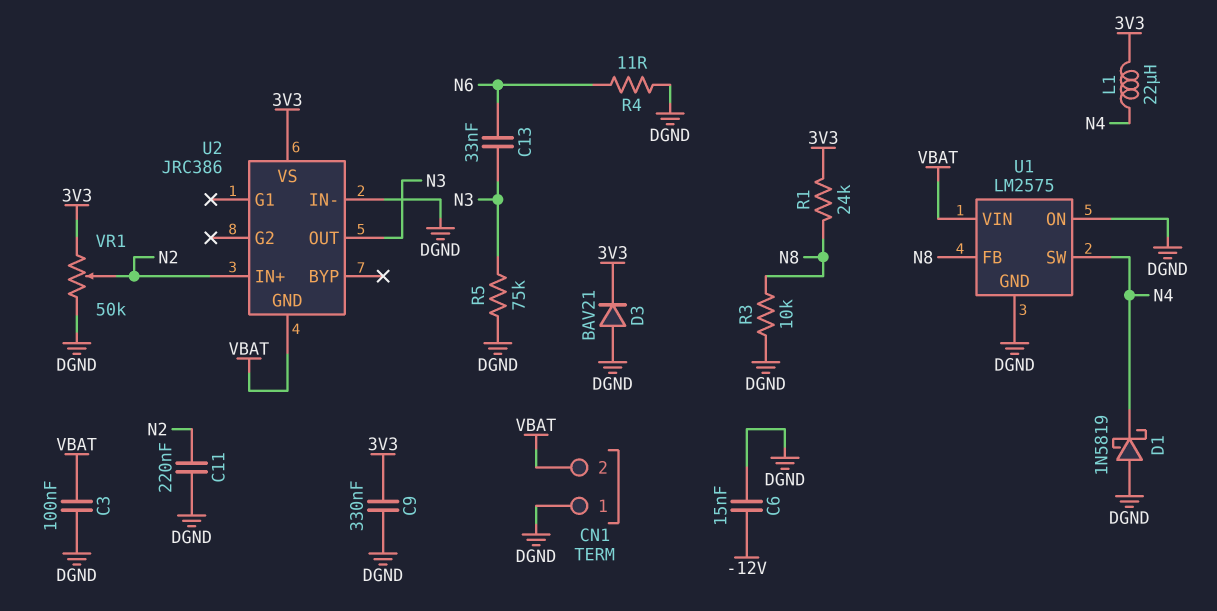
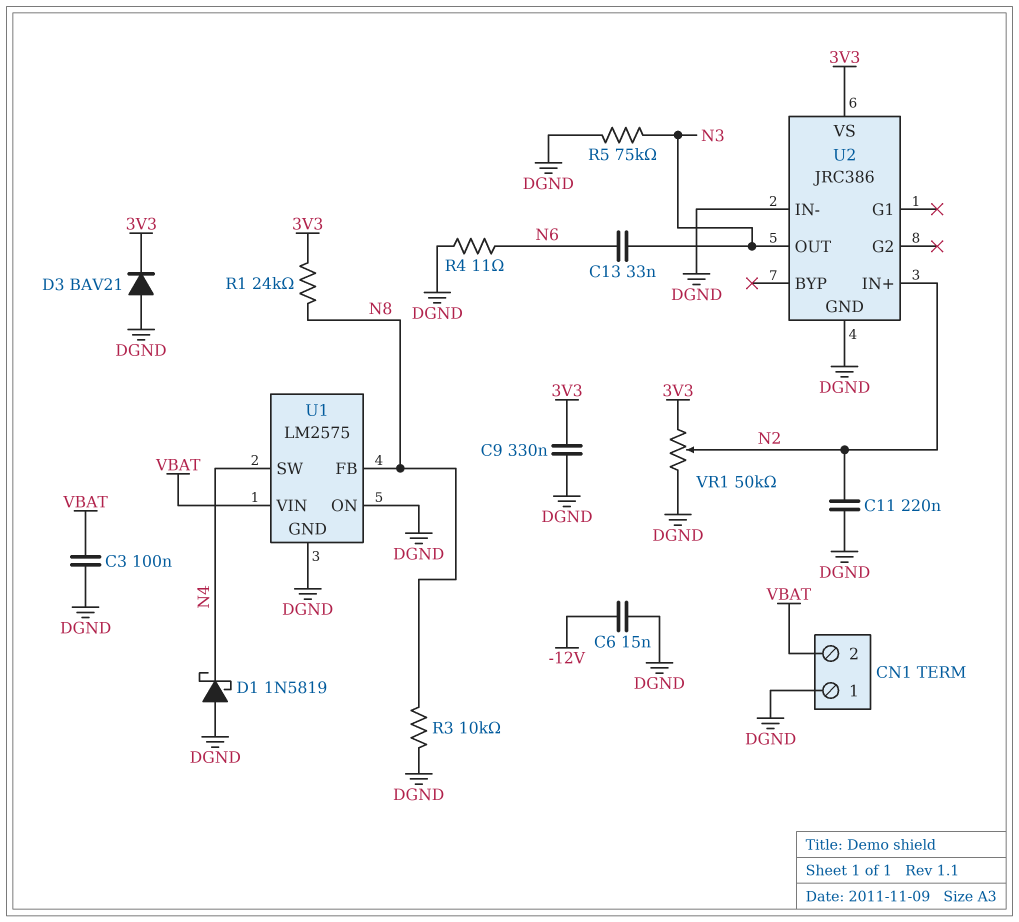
L1: 22uH (3V3, N4) -> none
U2 pin GND: VBAT -> DGND

